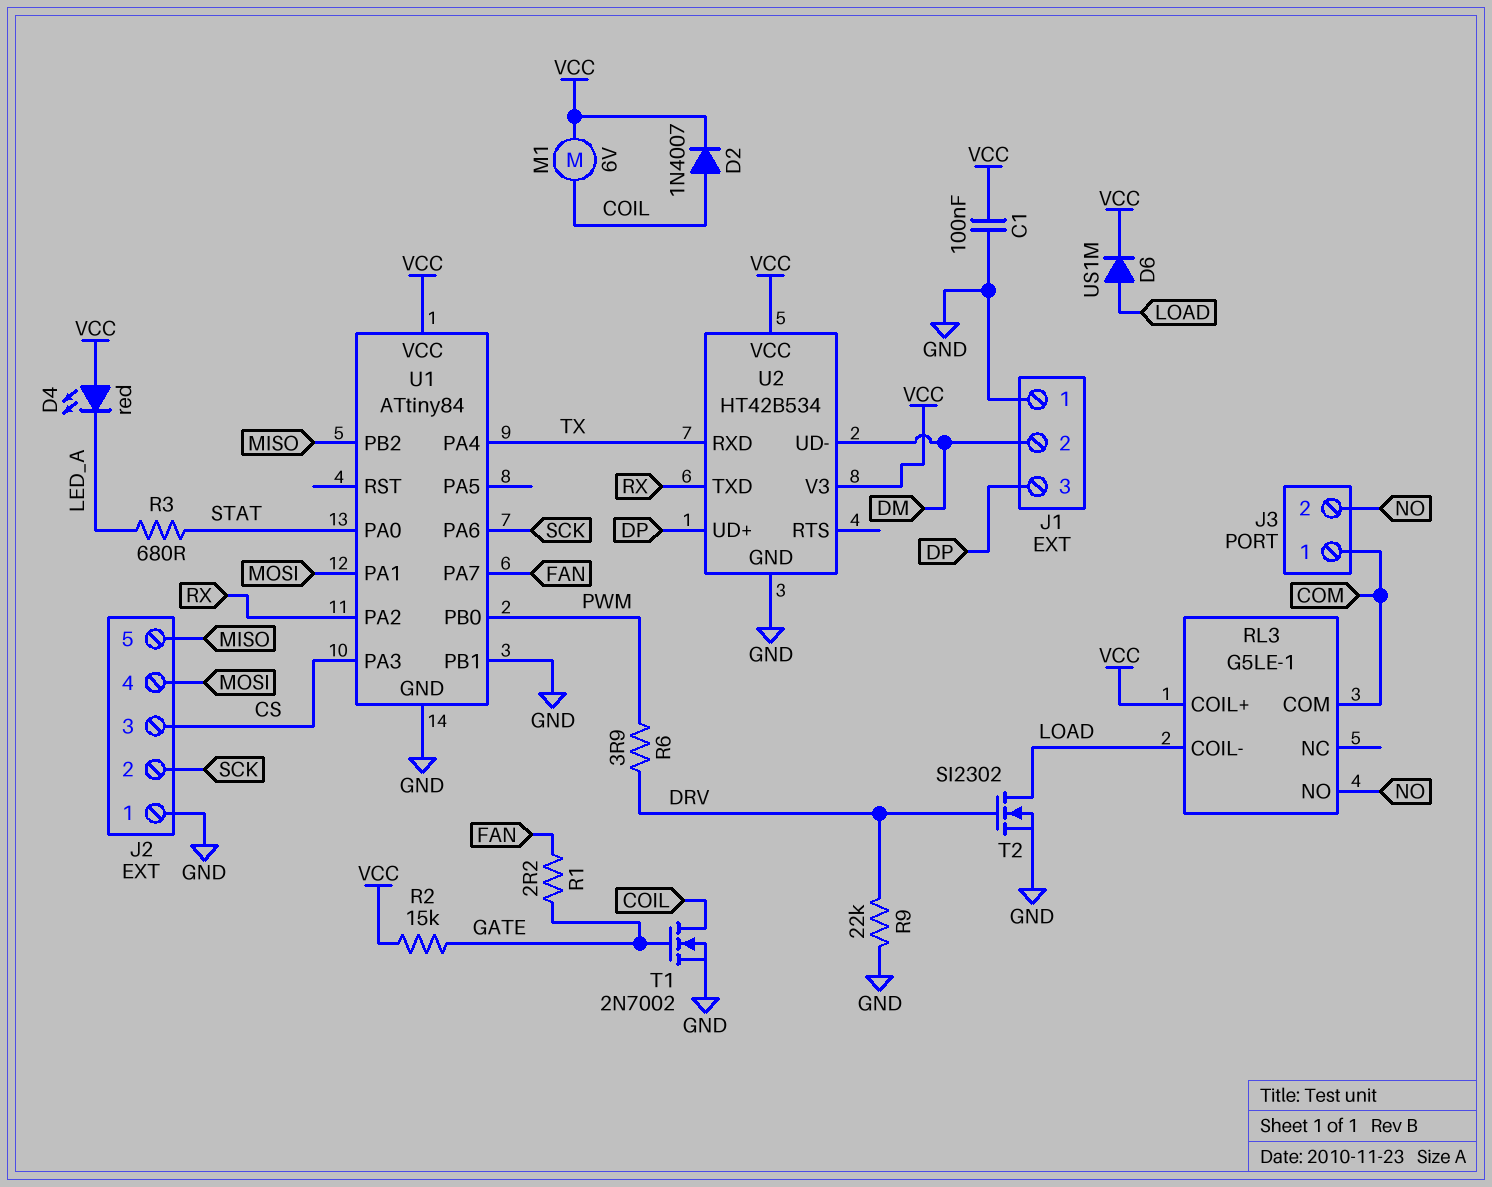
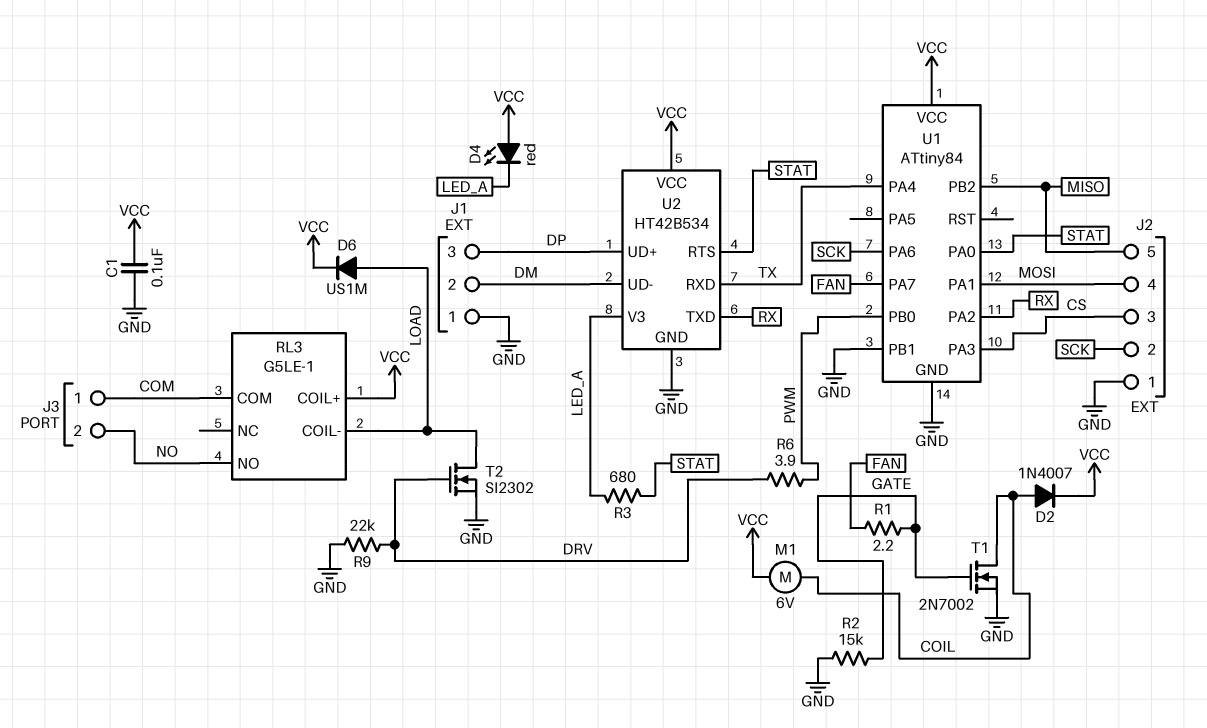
R2: 15k (GATE, VCC) -> 15k (GATE, GND)
U2 pin RTS: none -> STAT
U2 pin V3: VCC -> LED_A

